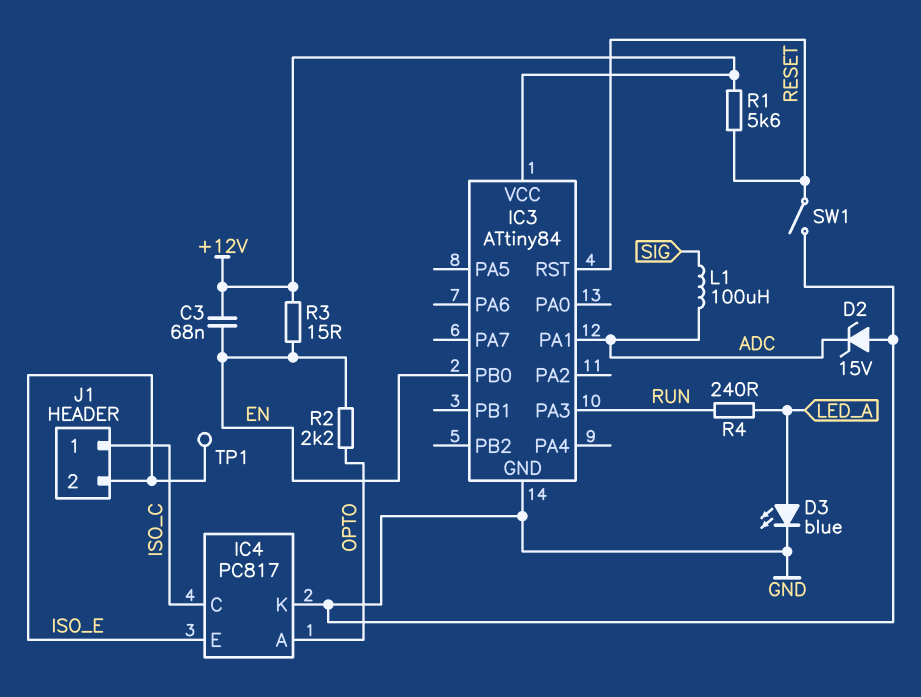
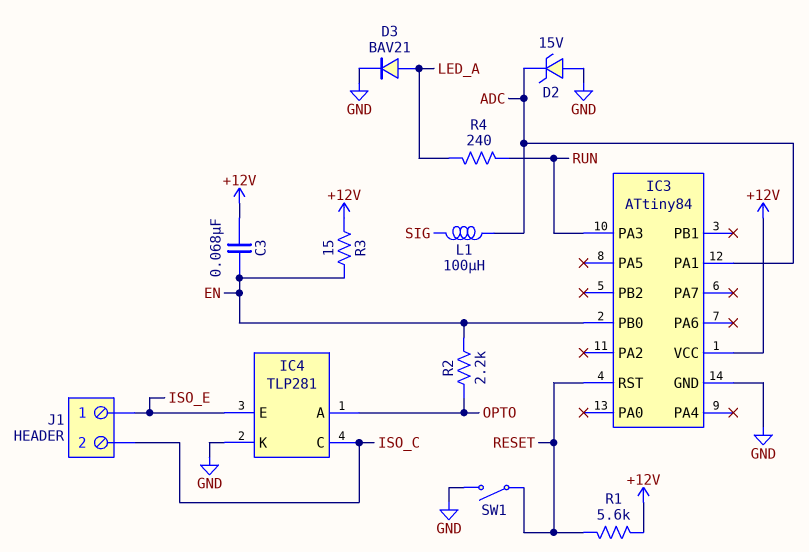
D3: LED blue (A LED_A, K GND) -> diode BAV21 (A LED_A, K GND)
IC4: PC817 -> TLP281
J1 pin 1: ISO_C -> ISO_E
J1 pin 2: ISO_E -> ISO_C
TP1: test point (ISO_E) -> none

